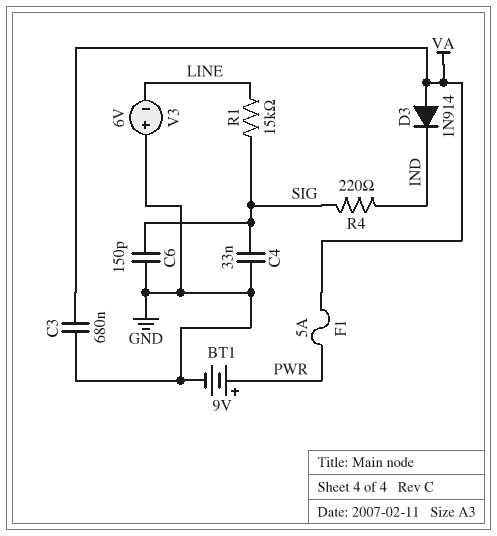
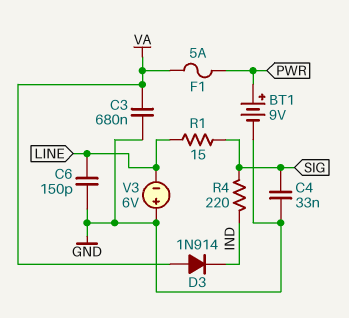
C6: 150pF (GND, SIG) -> 150pF (GND, LINE)
R1: 15k (LINE, SIG) -> 15 (LINE, SIG)

